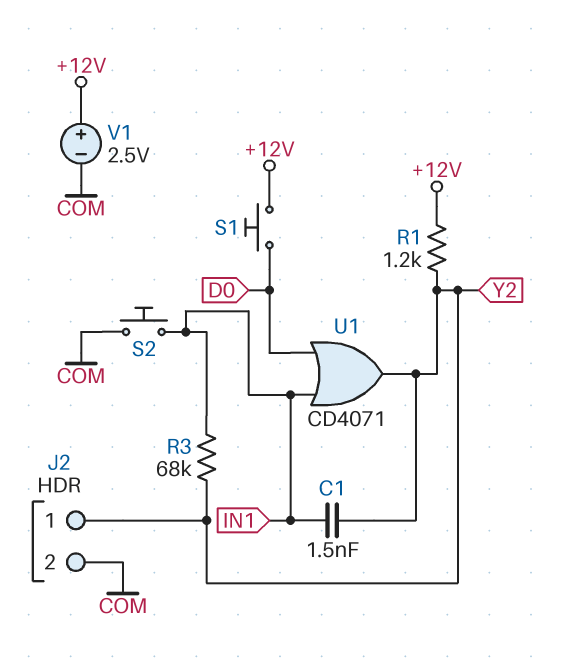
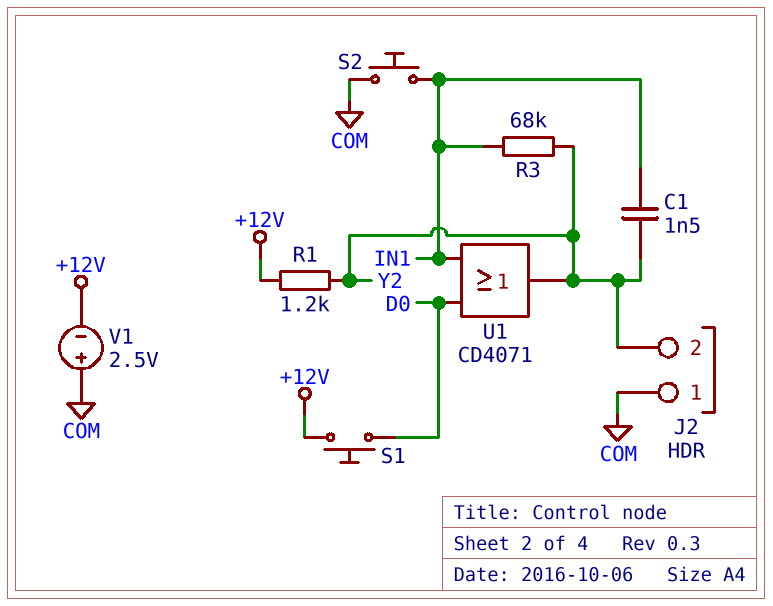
J2 pin 1: Y2 -> COM
J2 pin 2: COM -> Y2
V1: 2.5V (plus +12V, minus COM) -> 2.5V (plus COM, minus +12V)

